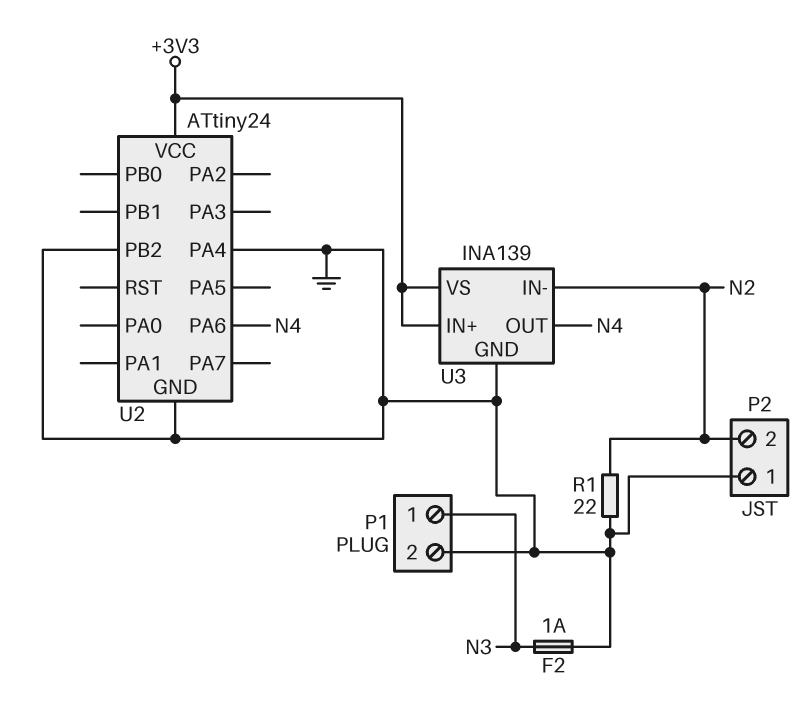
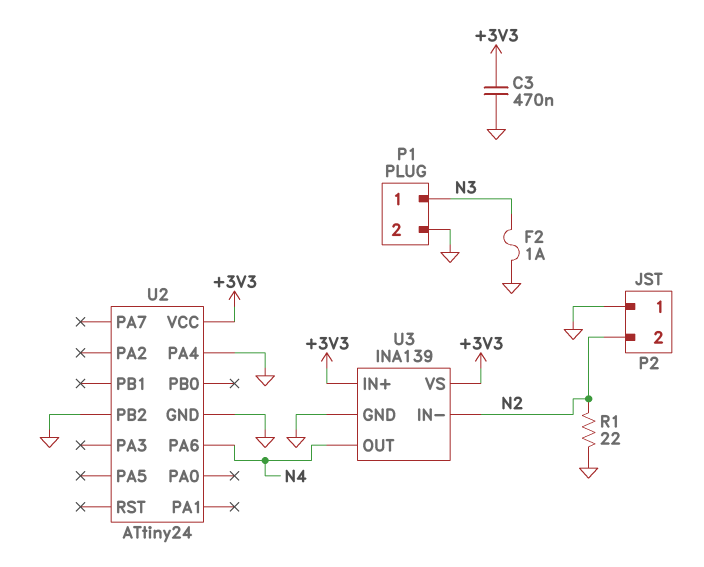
C3: none -> 470nF (+3V3, GND)

